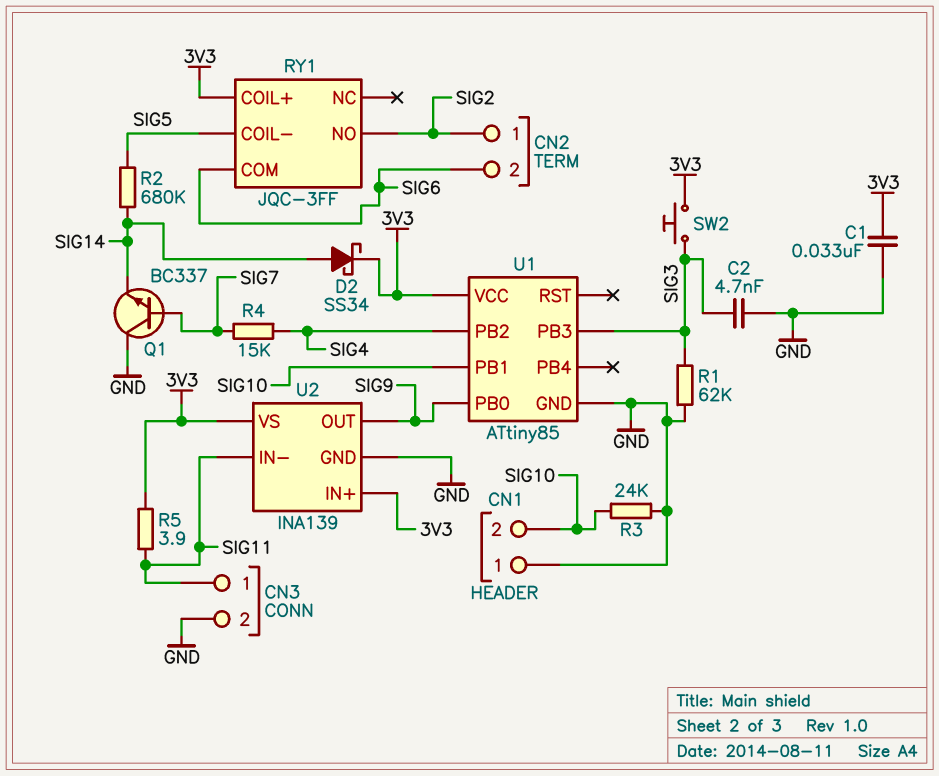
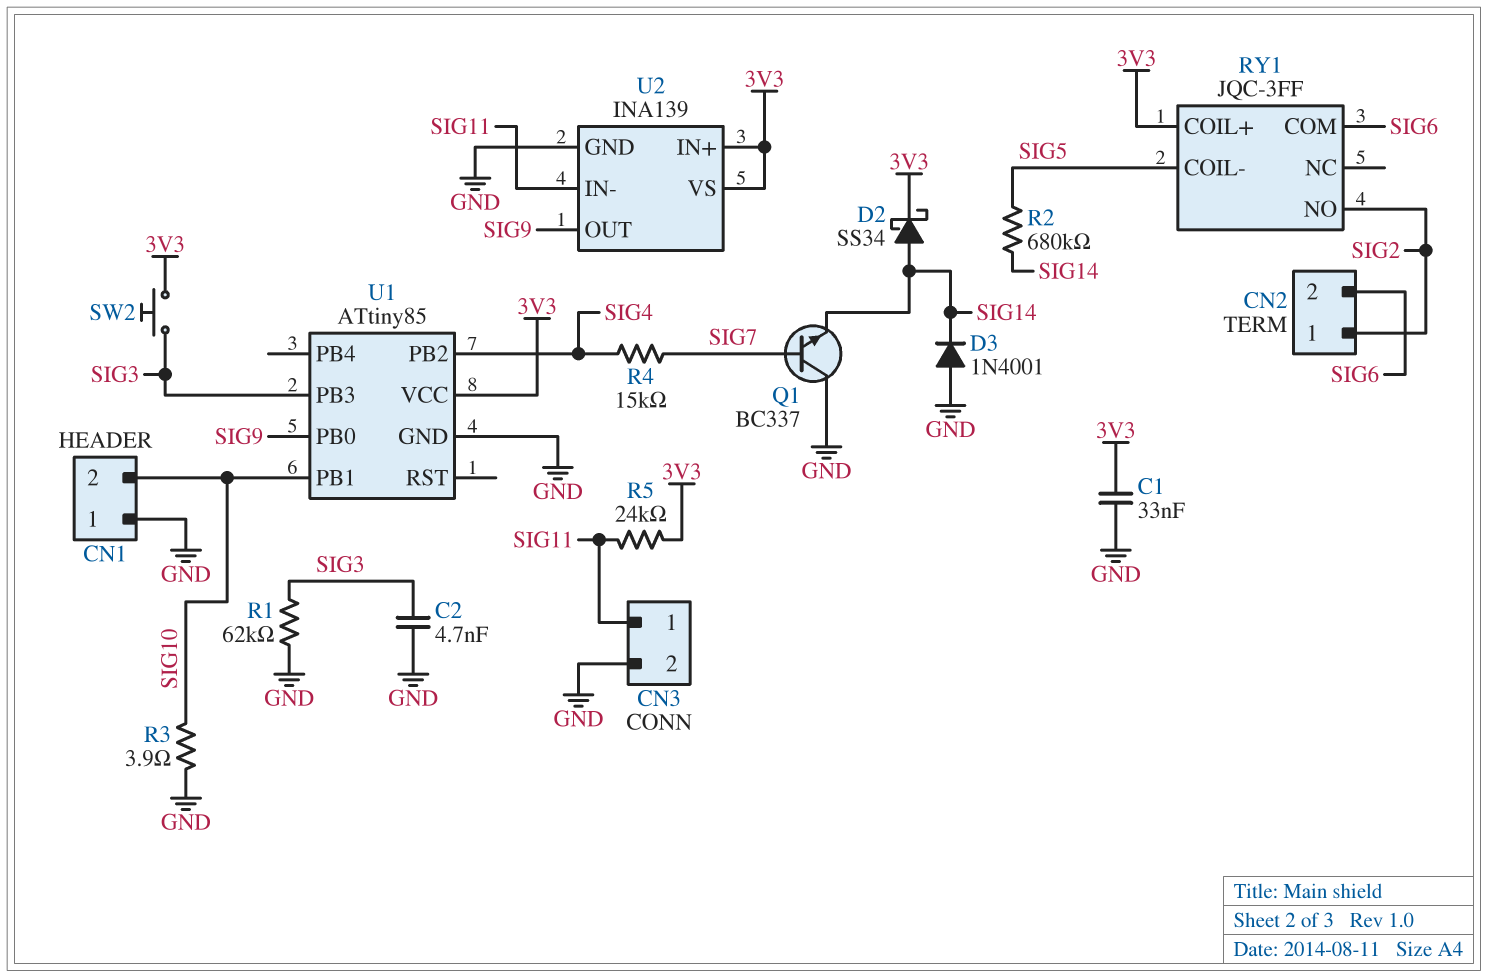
D3: none -> diode 1N4001 (A GND, K SIG14)
R3: 24k (GND, SIG10) -> 3.9 (GND, SIG10)
R5: 3.9 (3V3, SIG11) -> 24k (3V3, SIG11)

